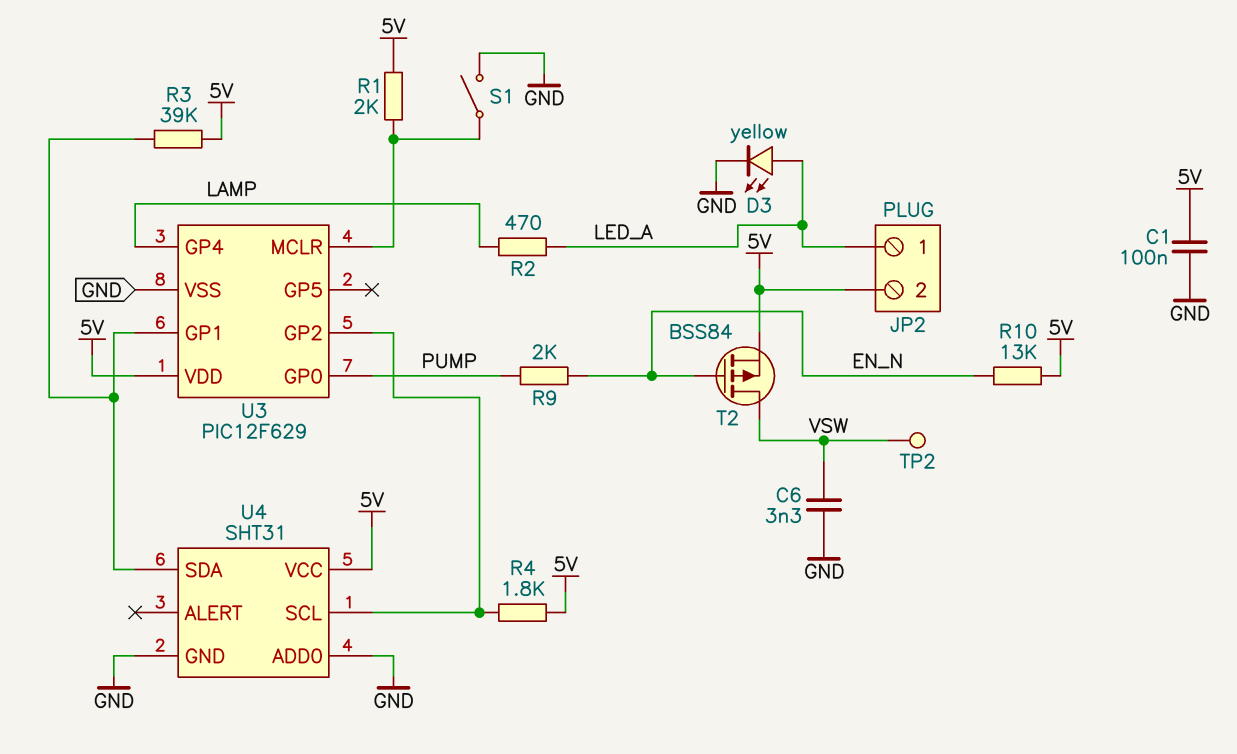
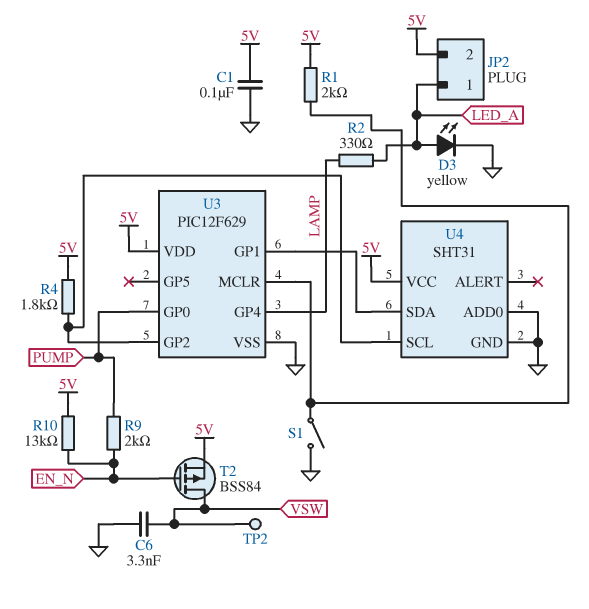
R2: 470 (LAMP, LED_A) -> 330 (LAMP, LED_A)
R3: 39k (5V, U3/GP1) -> none

